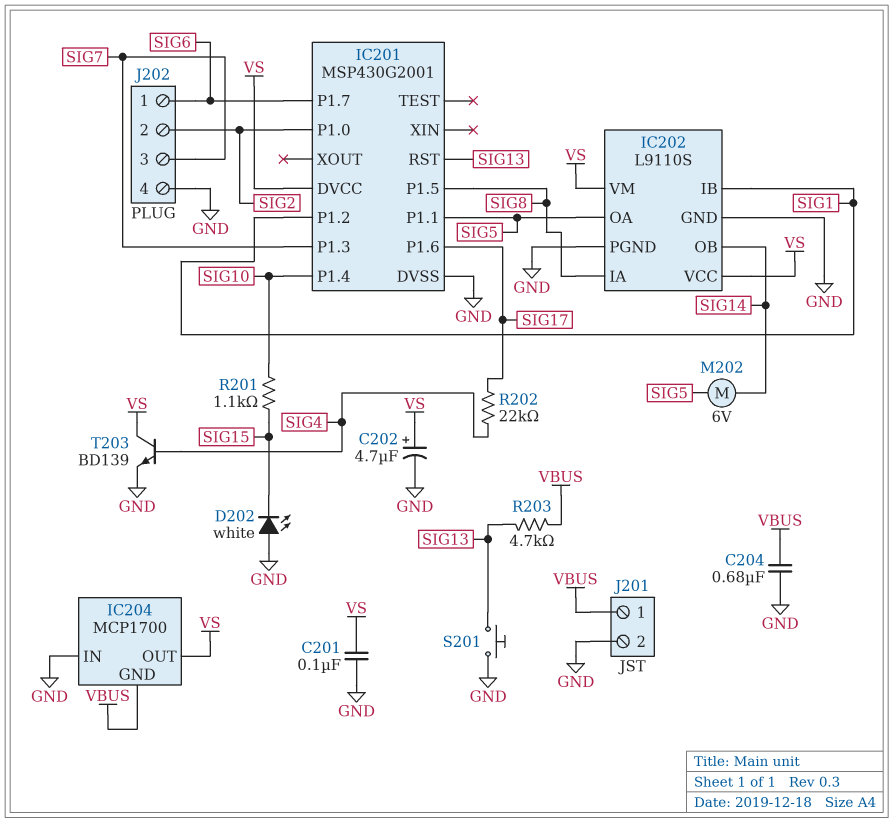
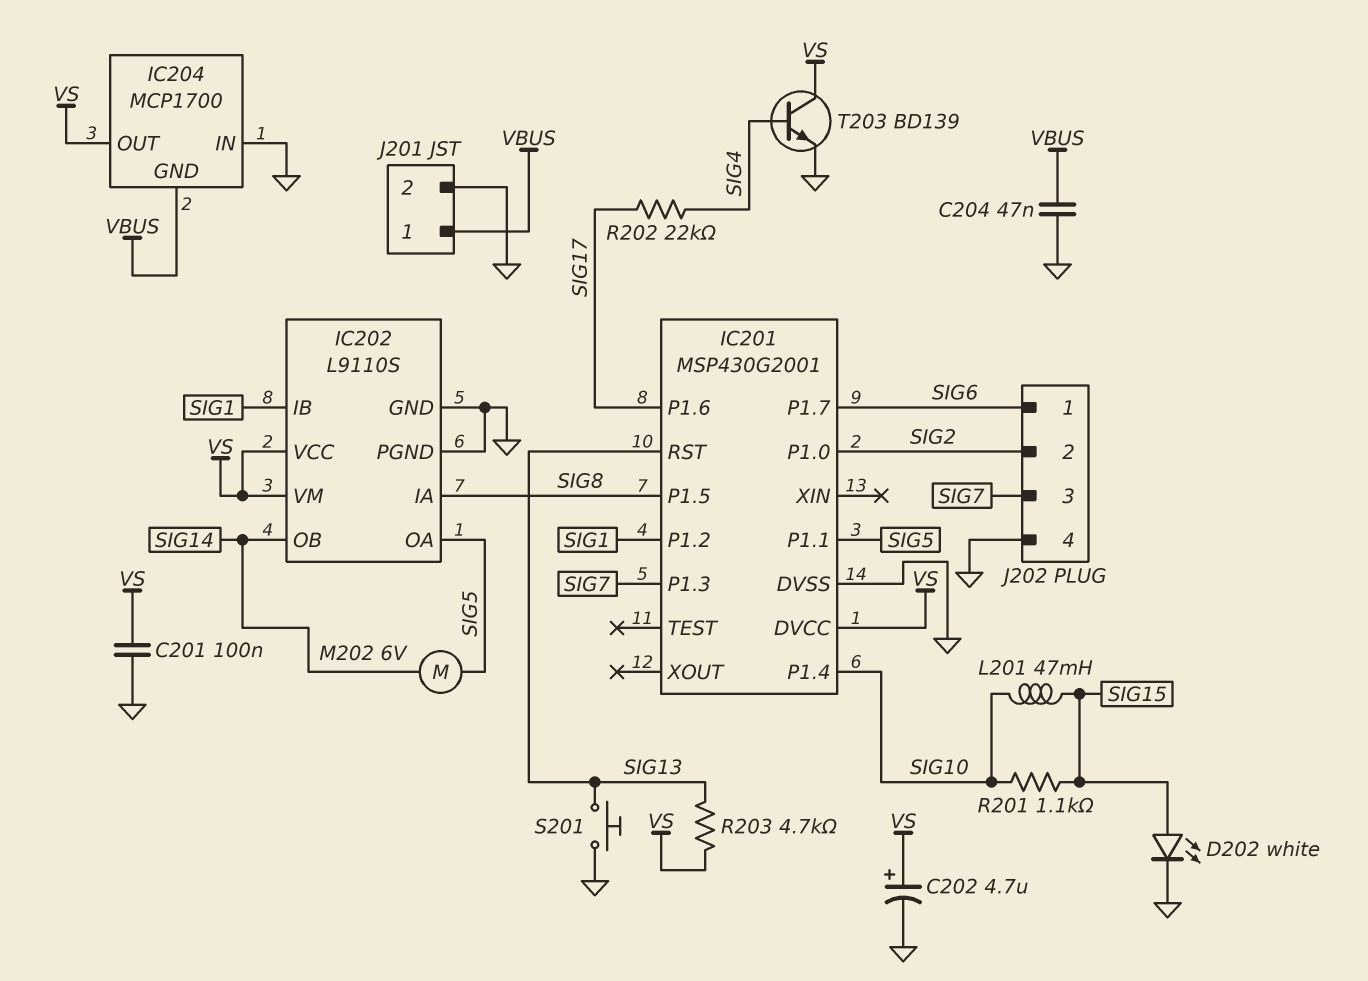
C204: 680nF (GND, VBUS) -> 47nF (GND, VBUS)
D202: LED white (A GND, K SIG15) -> LED white (A SIG15, K GND)
L201: none -> 47mH (SIG10, SIG15)
R203: 4.7k (SIG13, VBUS) -> 4.7k (SIG13, VS)

